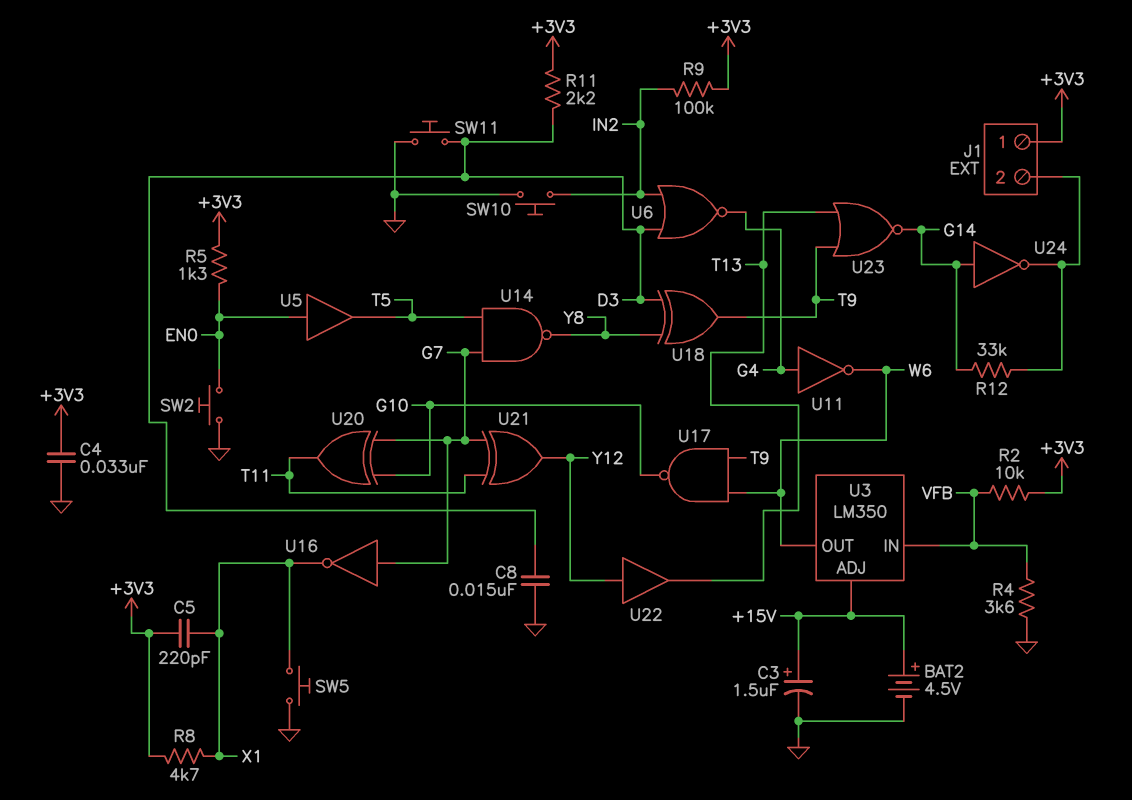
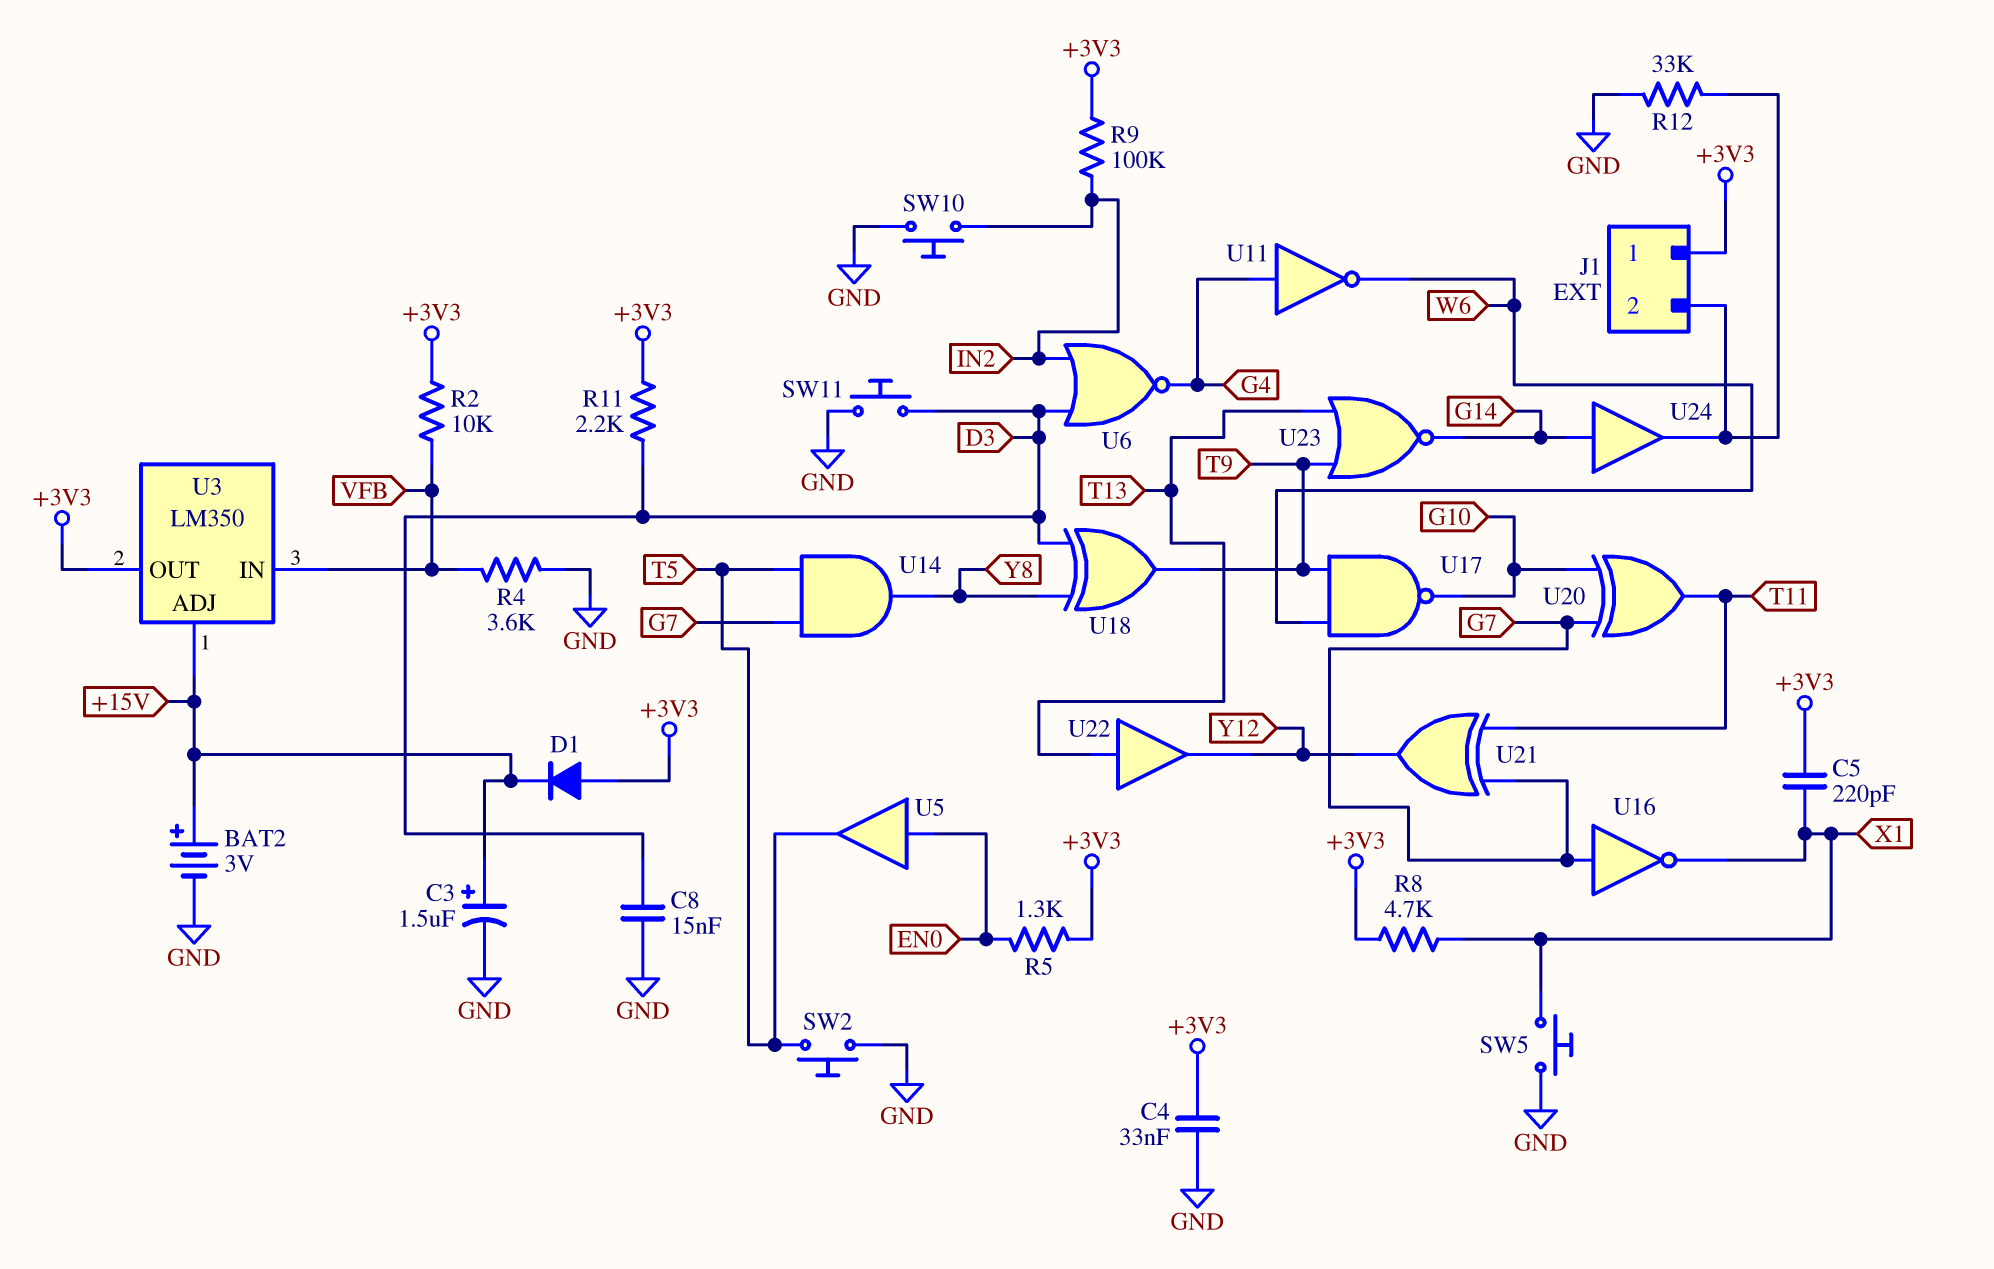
BAT2: 4.5V (plus +15V, minus GND) -> 3V (plus +15V, minus GND)
D1: none -> diode (A +3V3, K +15V)
R12: 33k (G14, J1/2) -> 33k (GND, J1/2)
SW2: button (EN0, GND) -> button (GND, T5)
U3 pin OUT: W6 -> +3V3
U14: NAND (in G7, in T5, out Y8) -> AND (in G7, in T5, out Y8)
U22: buffer (in Y12, out T13) -> buffer (in T13, out Y12)
U24: NOT (in G14, out J1/2) -> buffer (in G14, out J1/2)

